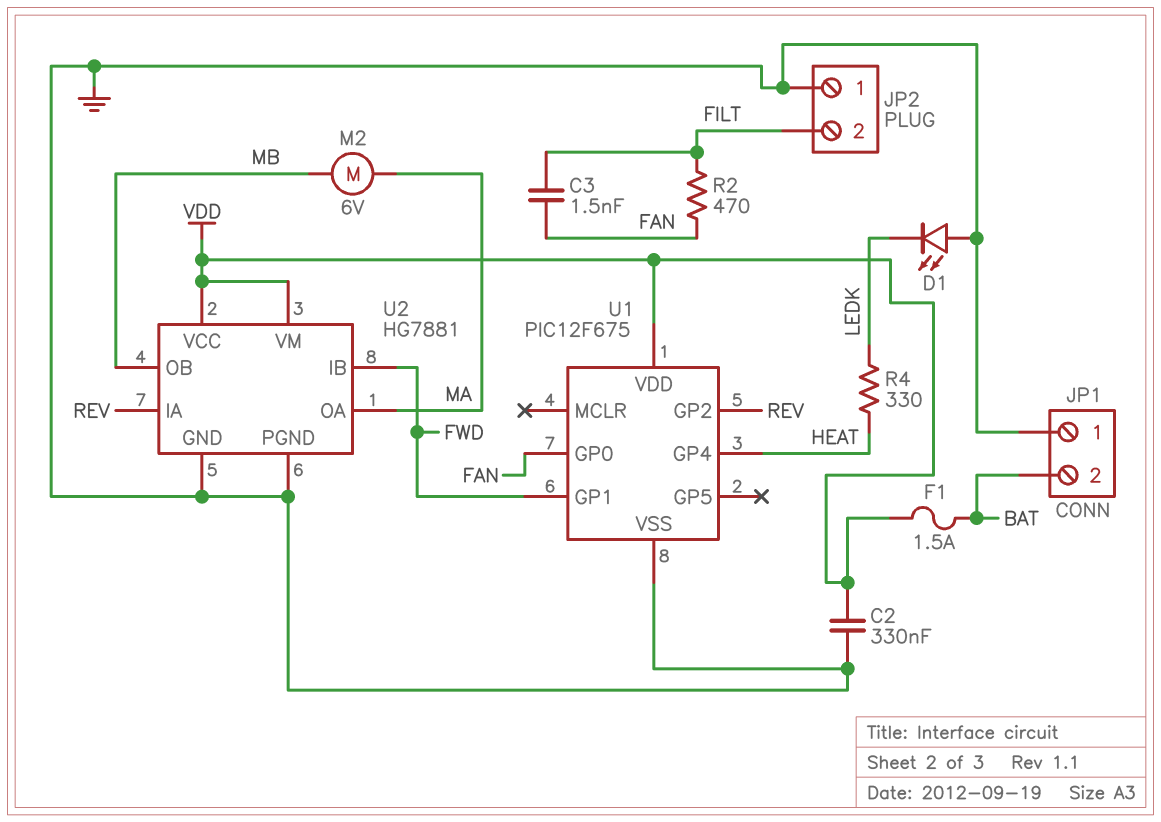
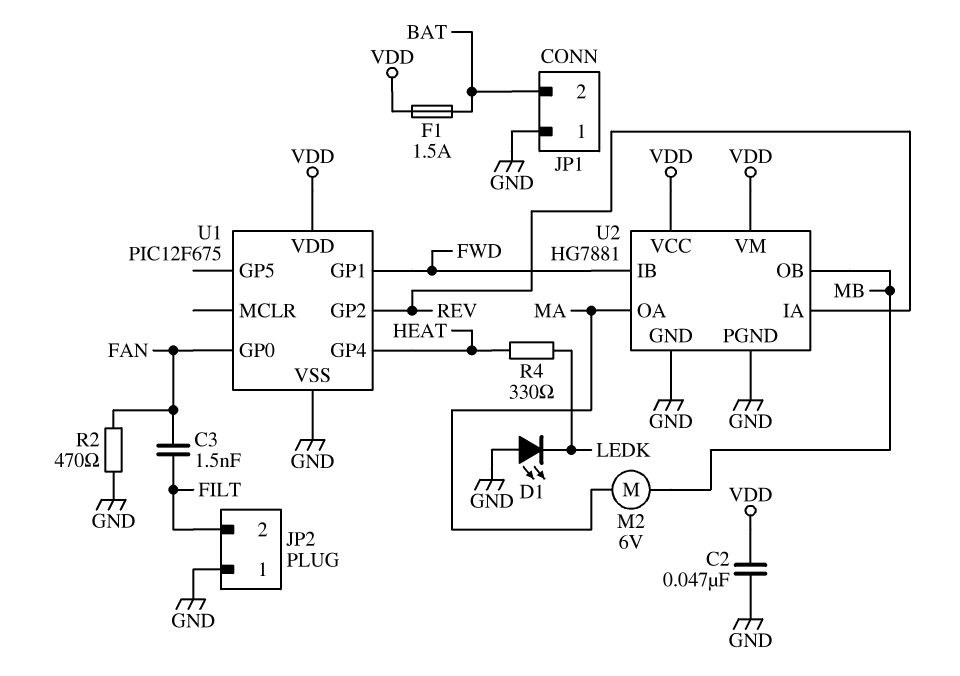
C2: 330nF (GND, VDD) -> 47nF (GND, VDD)
R2: 470 (FAN, FILT) -> 470 (FAN, GND)

